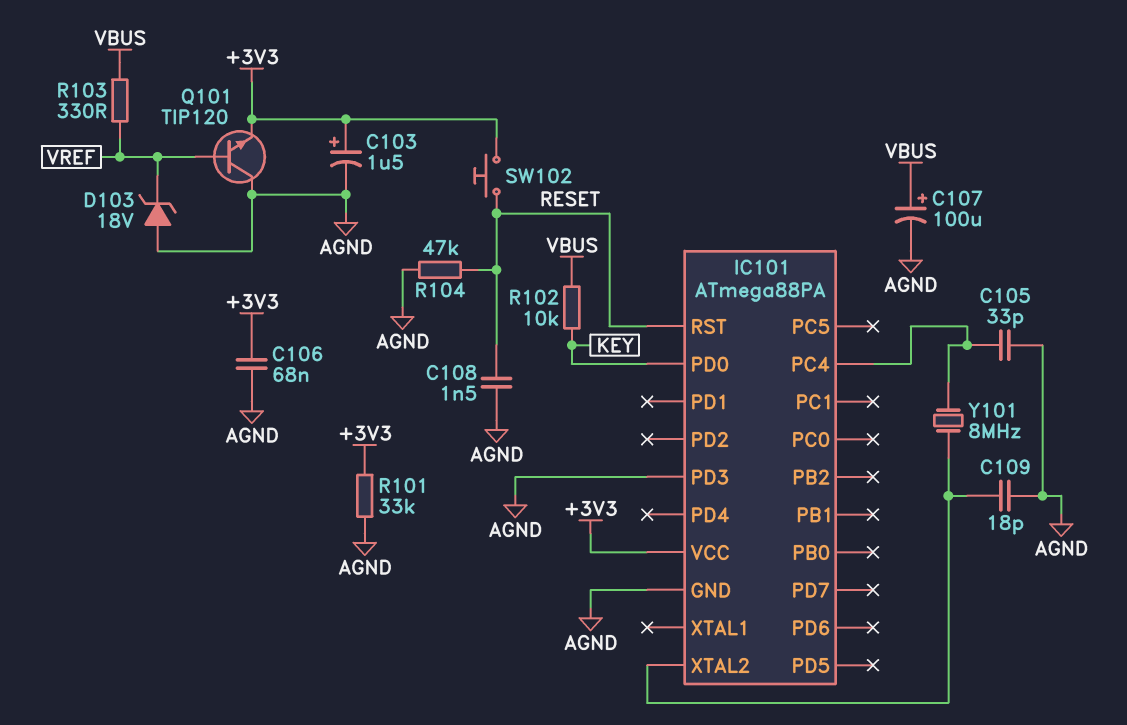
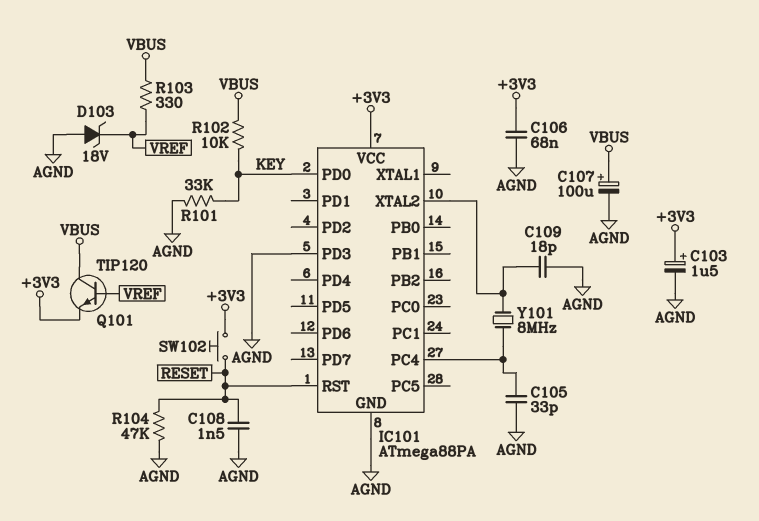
Q101: NPN TIP120 (B VREF, C AGND, E +3V3) -> NPN TIP120 (B VREF, C VBUS, E +3V3)
R101: 33k (+3V3, AGND) -> 33k (AGND, KEY)

